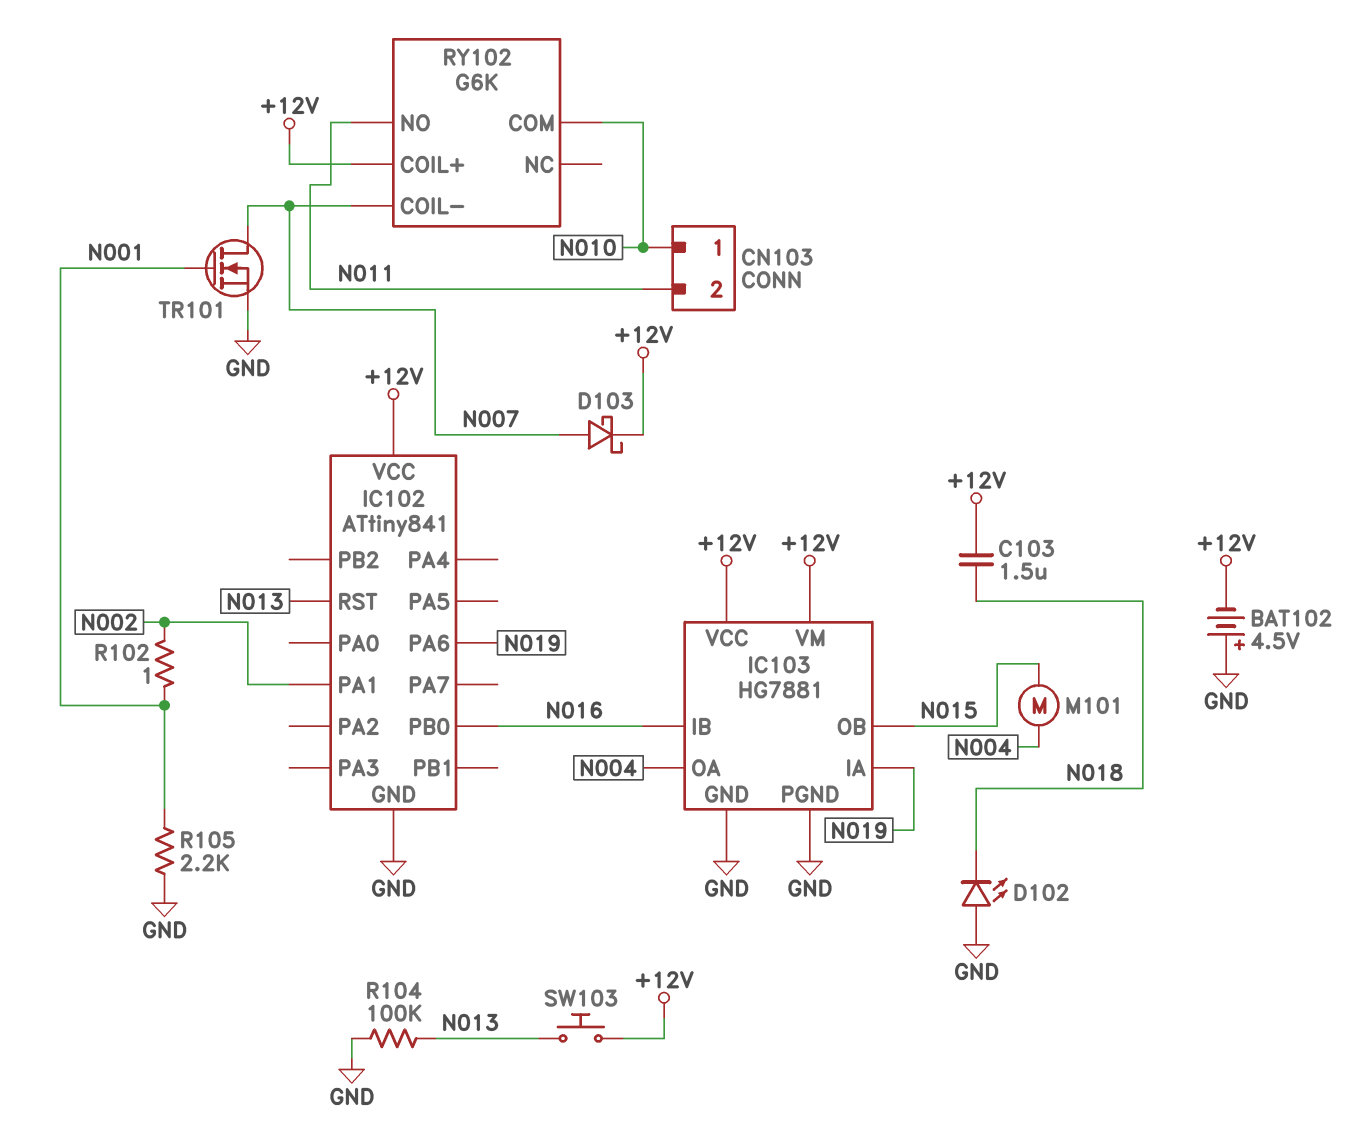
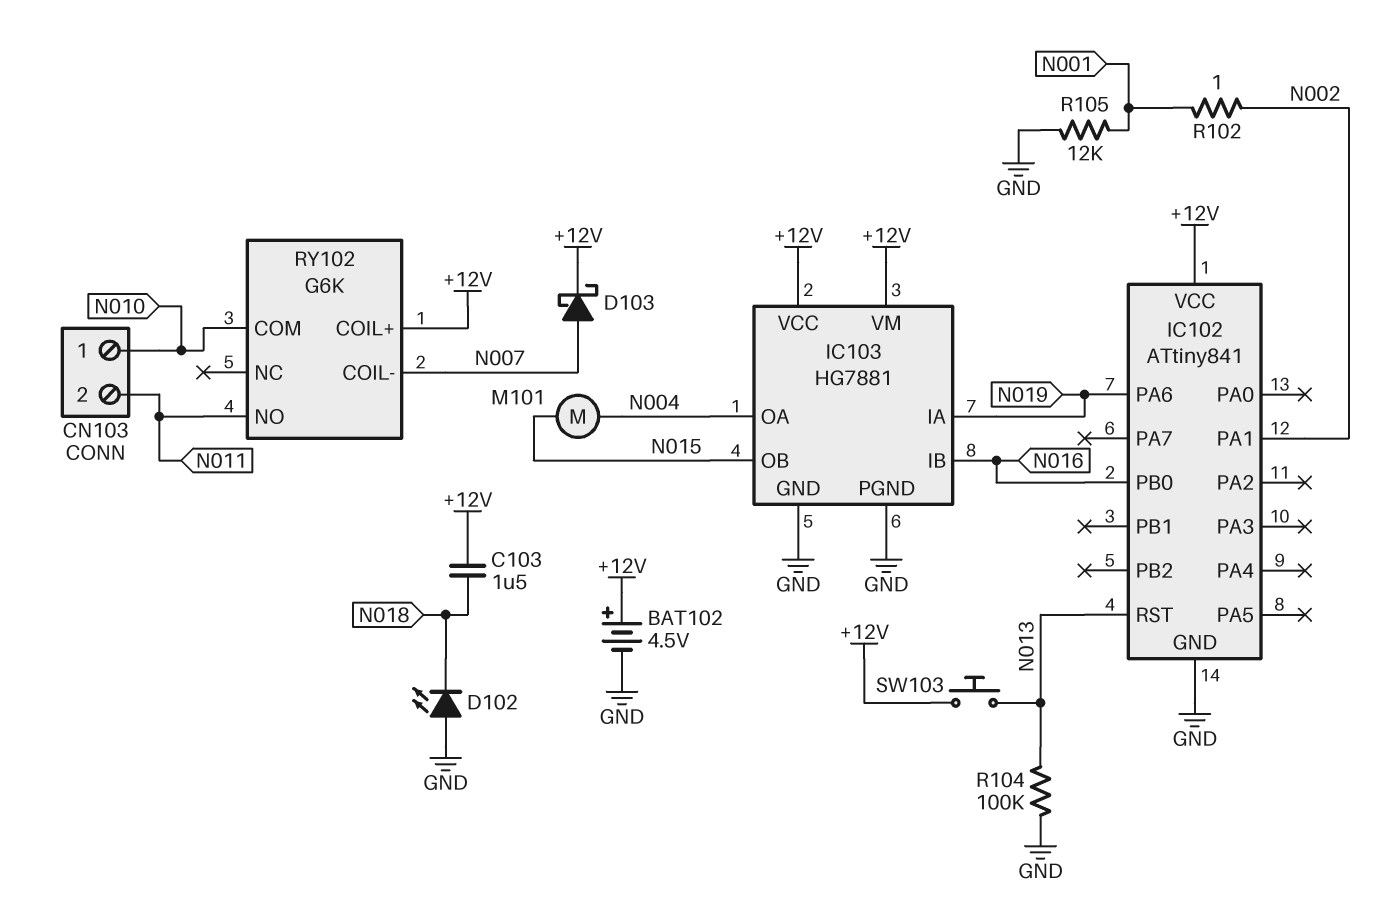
BAT102: 4.5V (plus GND, minus +12V) -> 4.5V (plus +12V, minus GND)
R105: 2.2k (GND, N001) -> 12k (GND, N001)
TR101: NMOS (G N001, D N007, S GND) -> none

